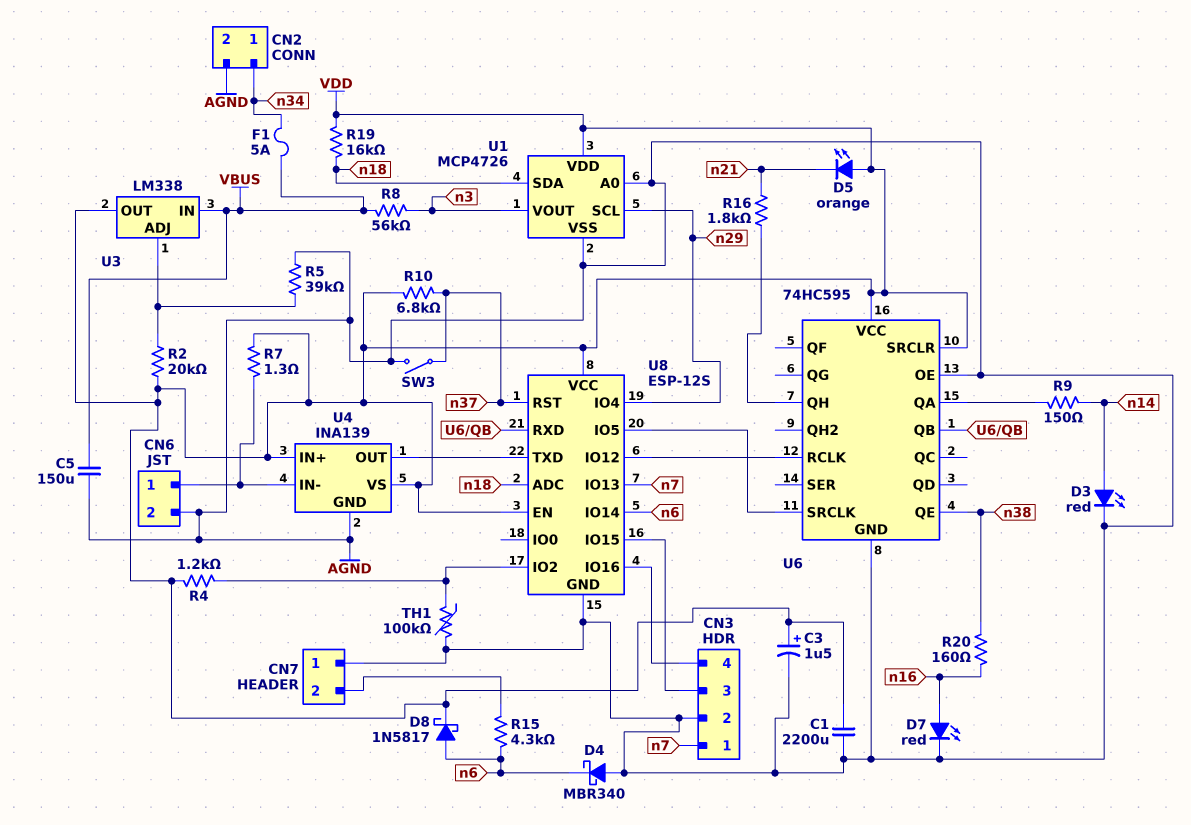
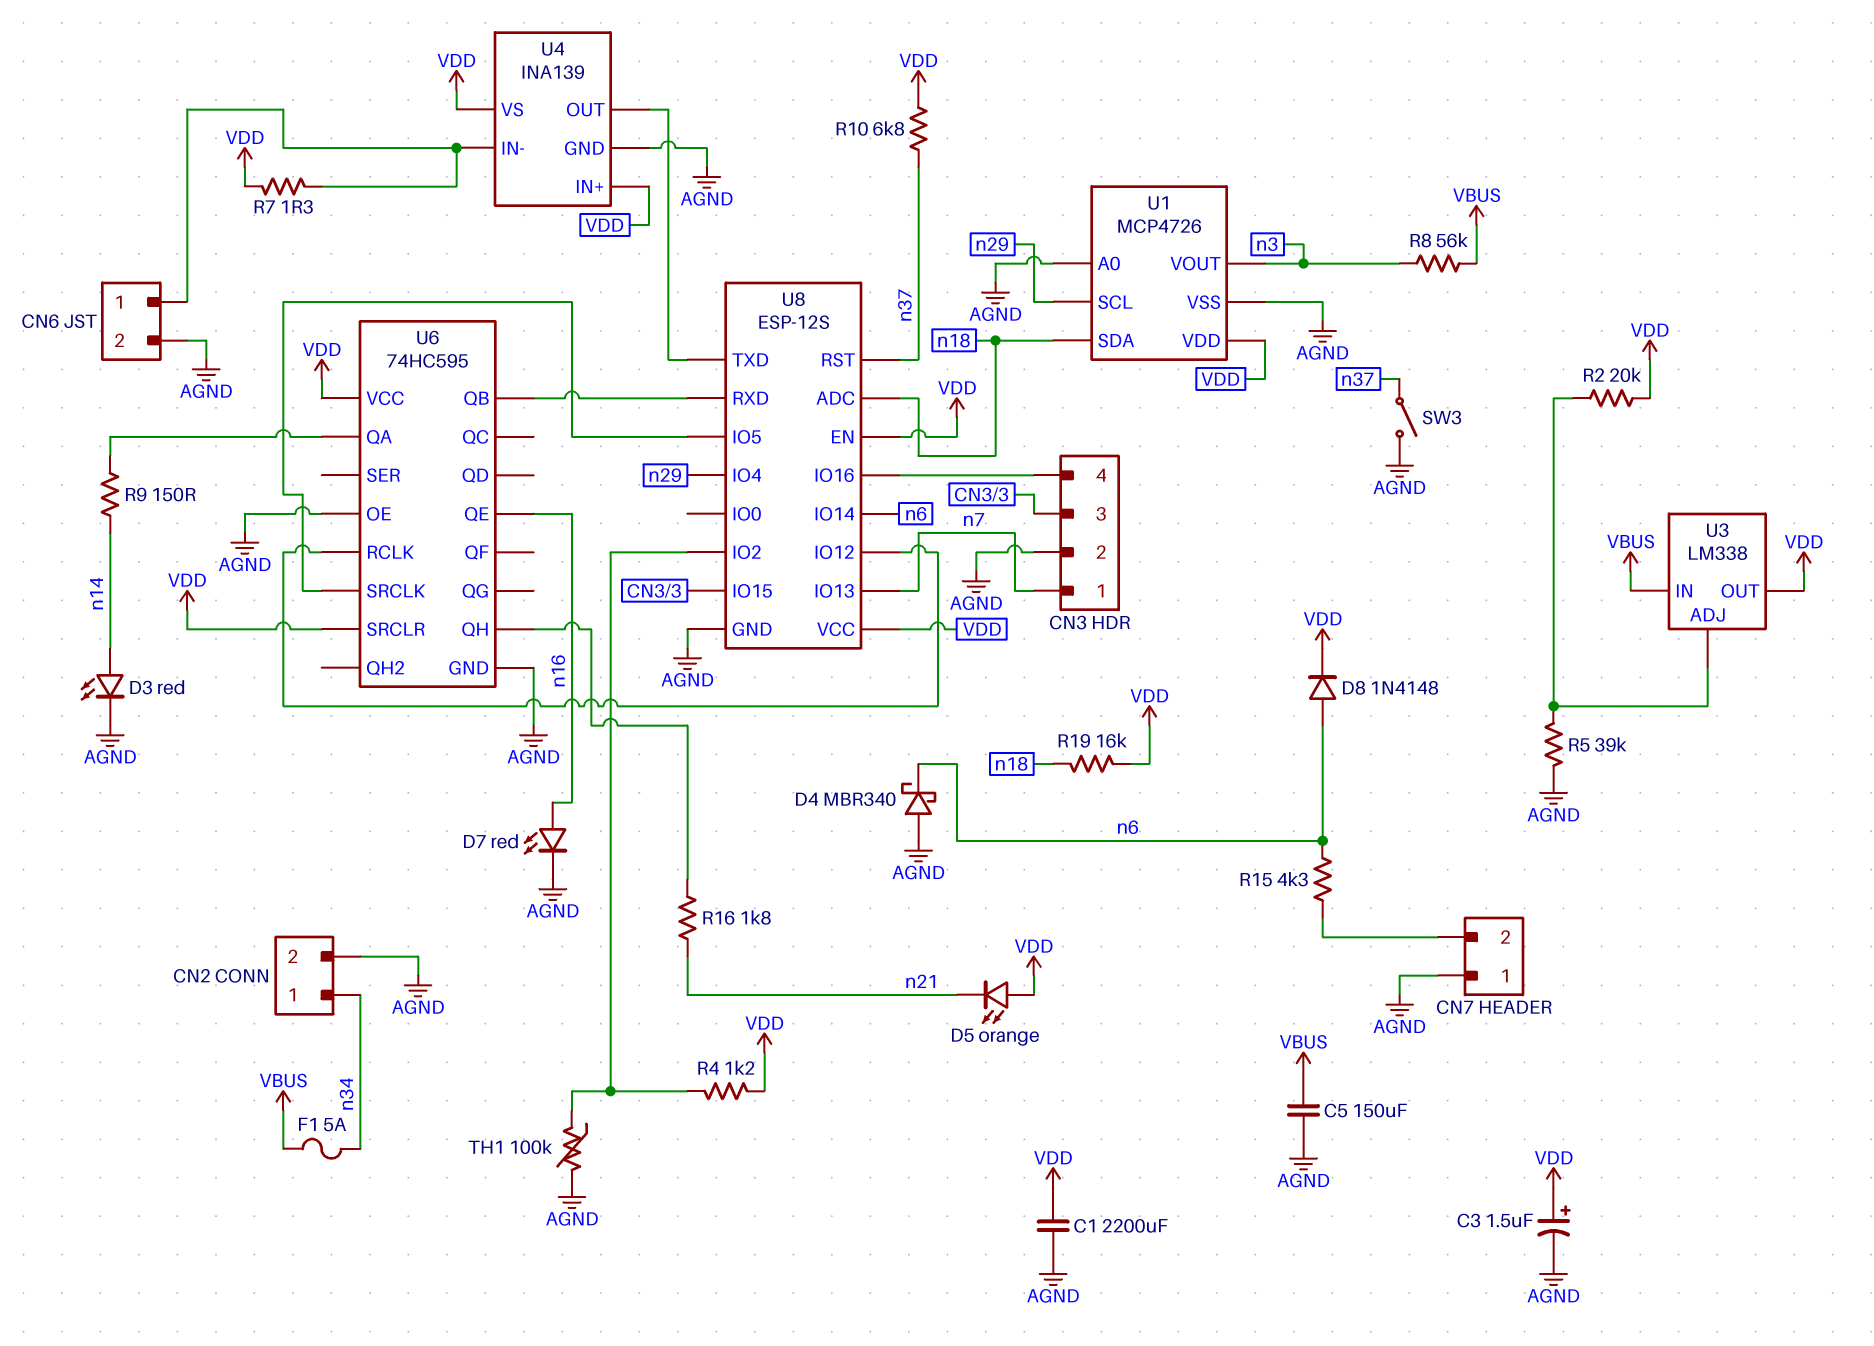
D8: schottky 1N5817 (A n6, K VDD) -> diode 1N4148 (A n6, K VDD)
R20: 160 (n16, n38) -> none
U6 pin QE: n38 -> n16

